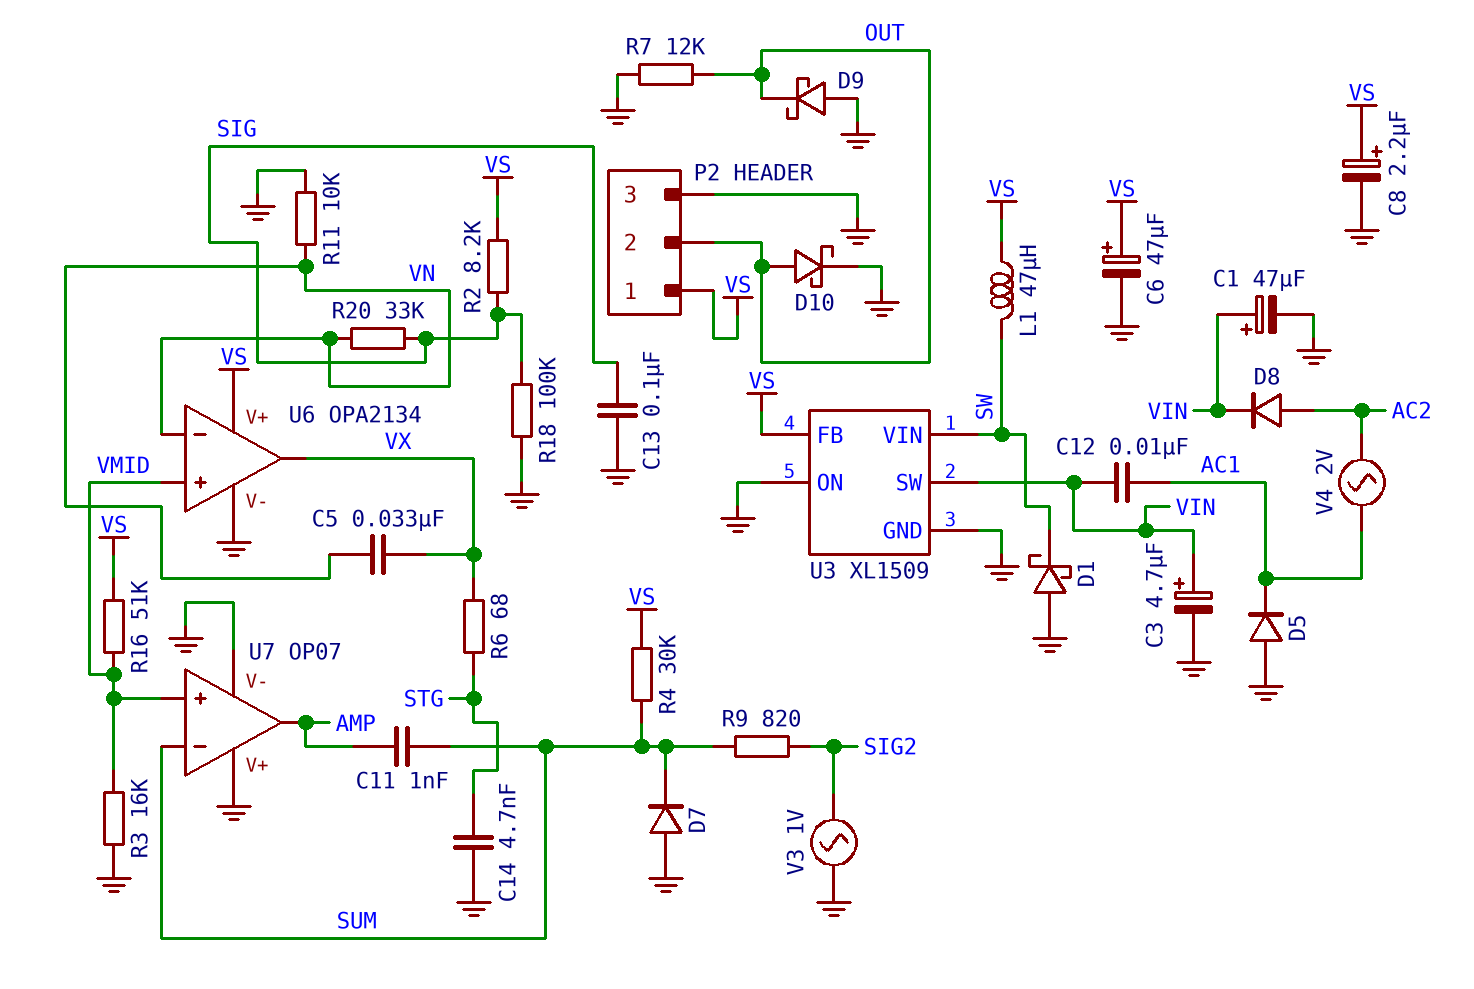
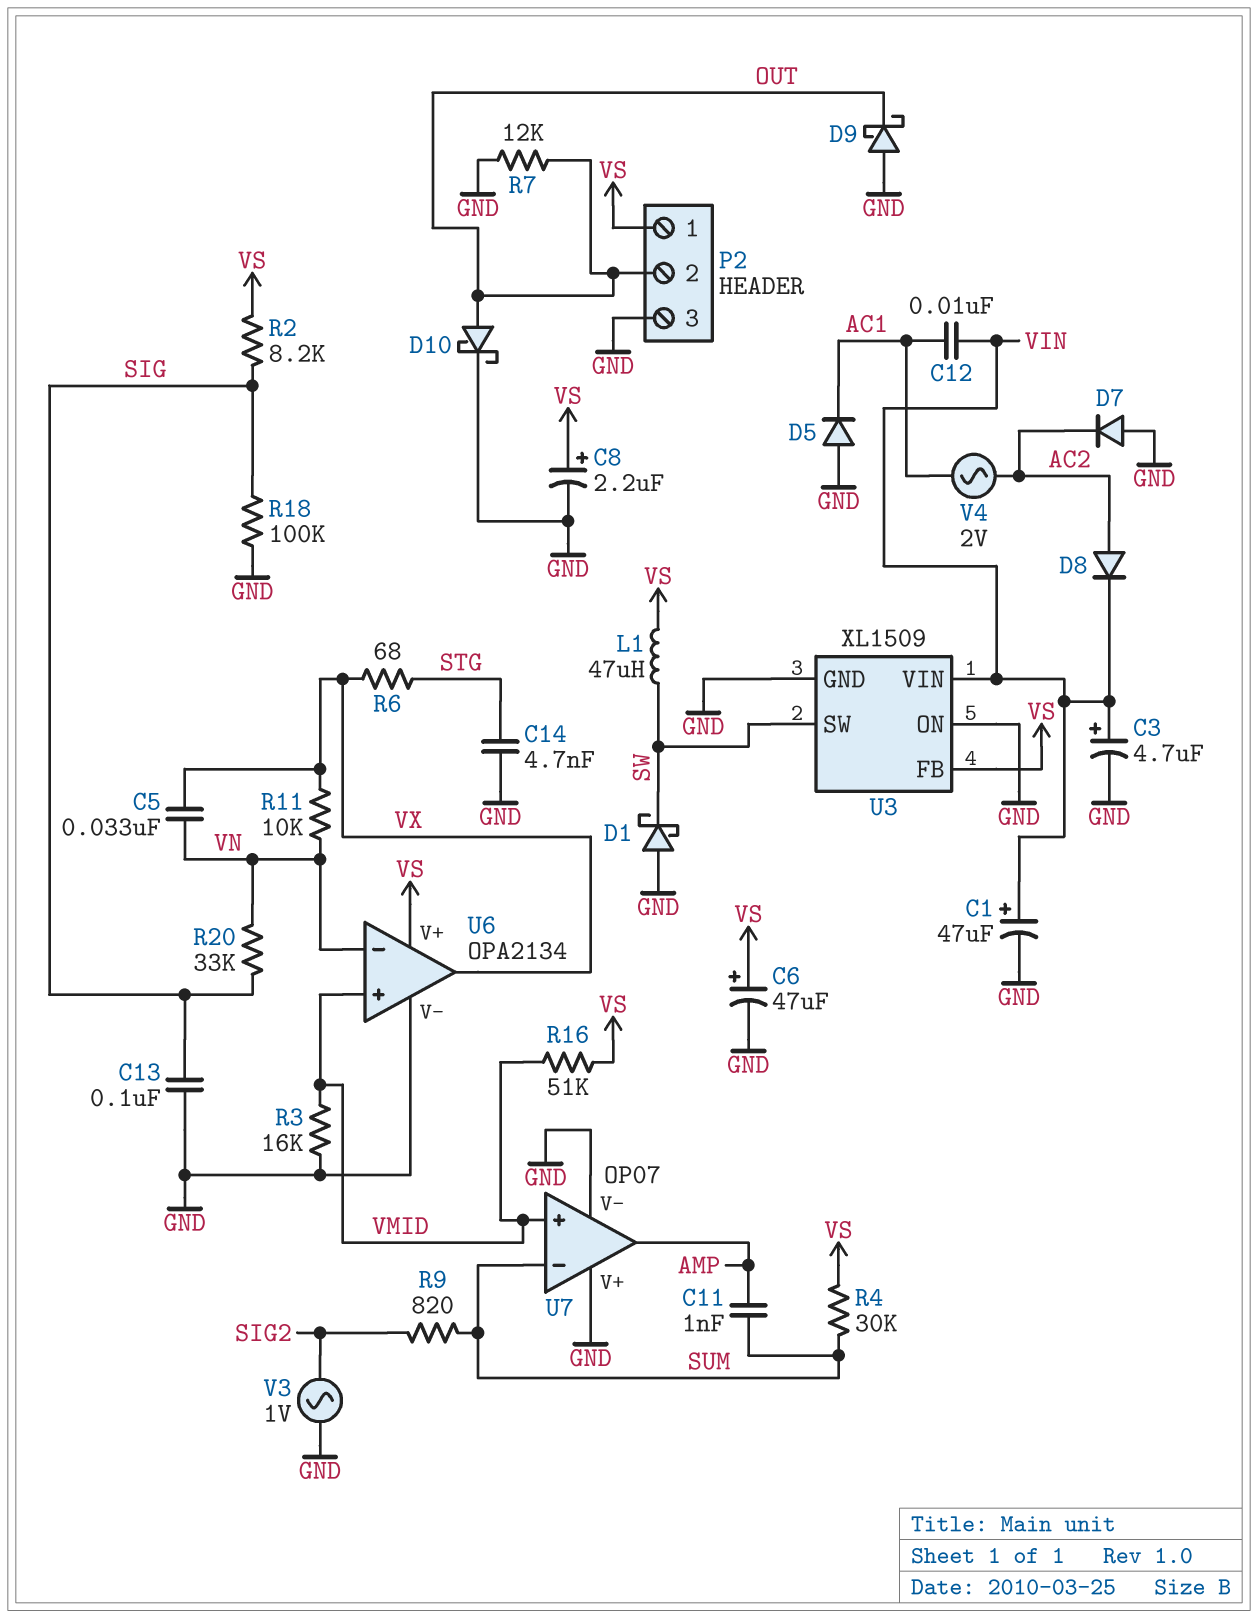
D7: diode (A GND, K SUM) -> diode (A GND, K AC2)
R11: 10k (GND, VN) -> 10k (VN, VX)
U3 pin SW: VIN -> SW
U3 pin VIN: SW -> VIN

